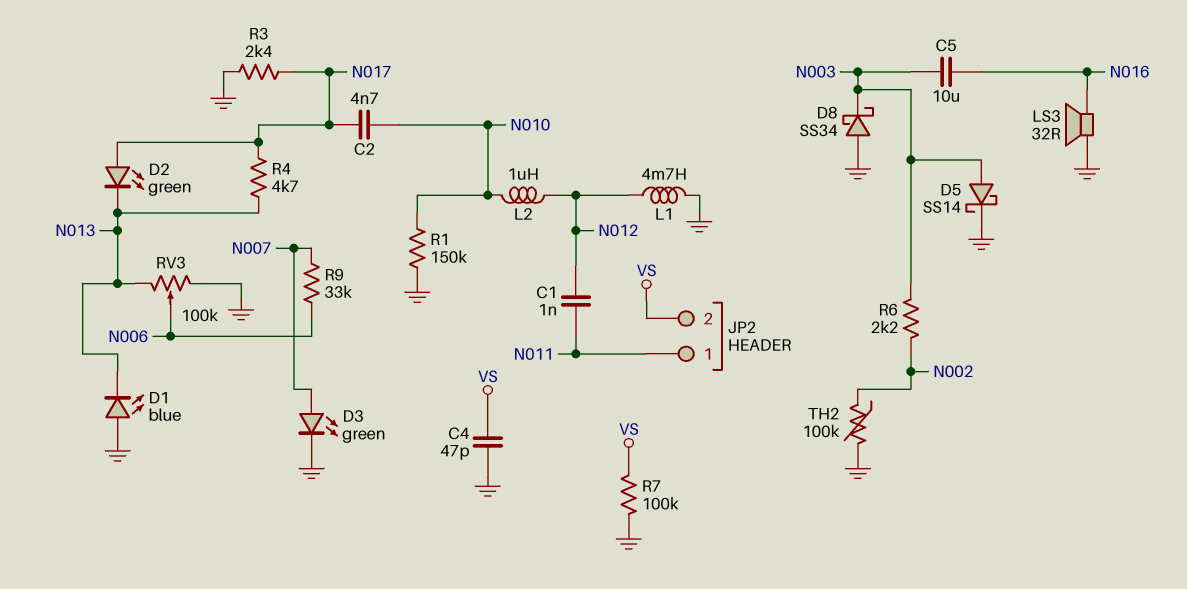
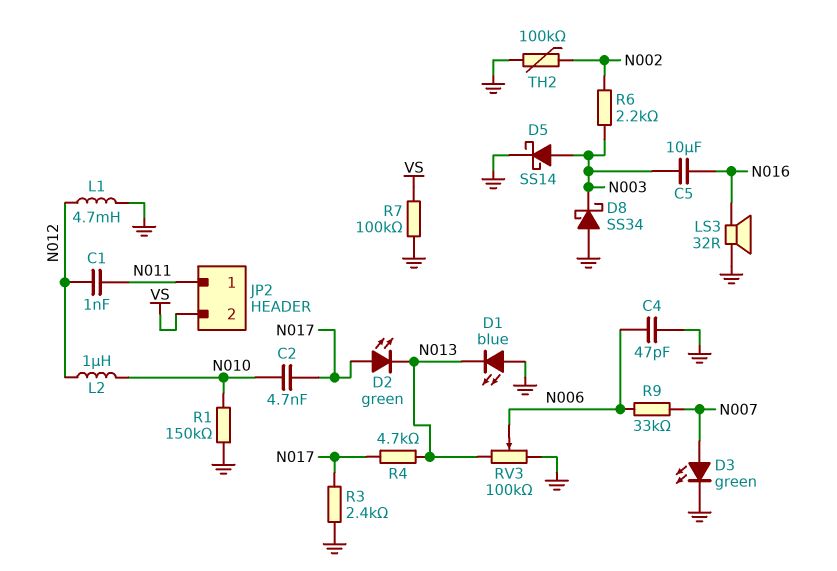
C4: 47pF (GND, VS) -> 47pF (GND, N006)

